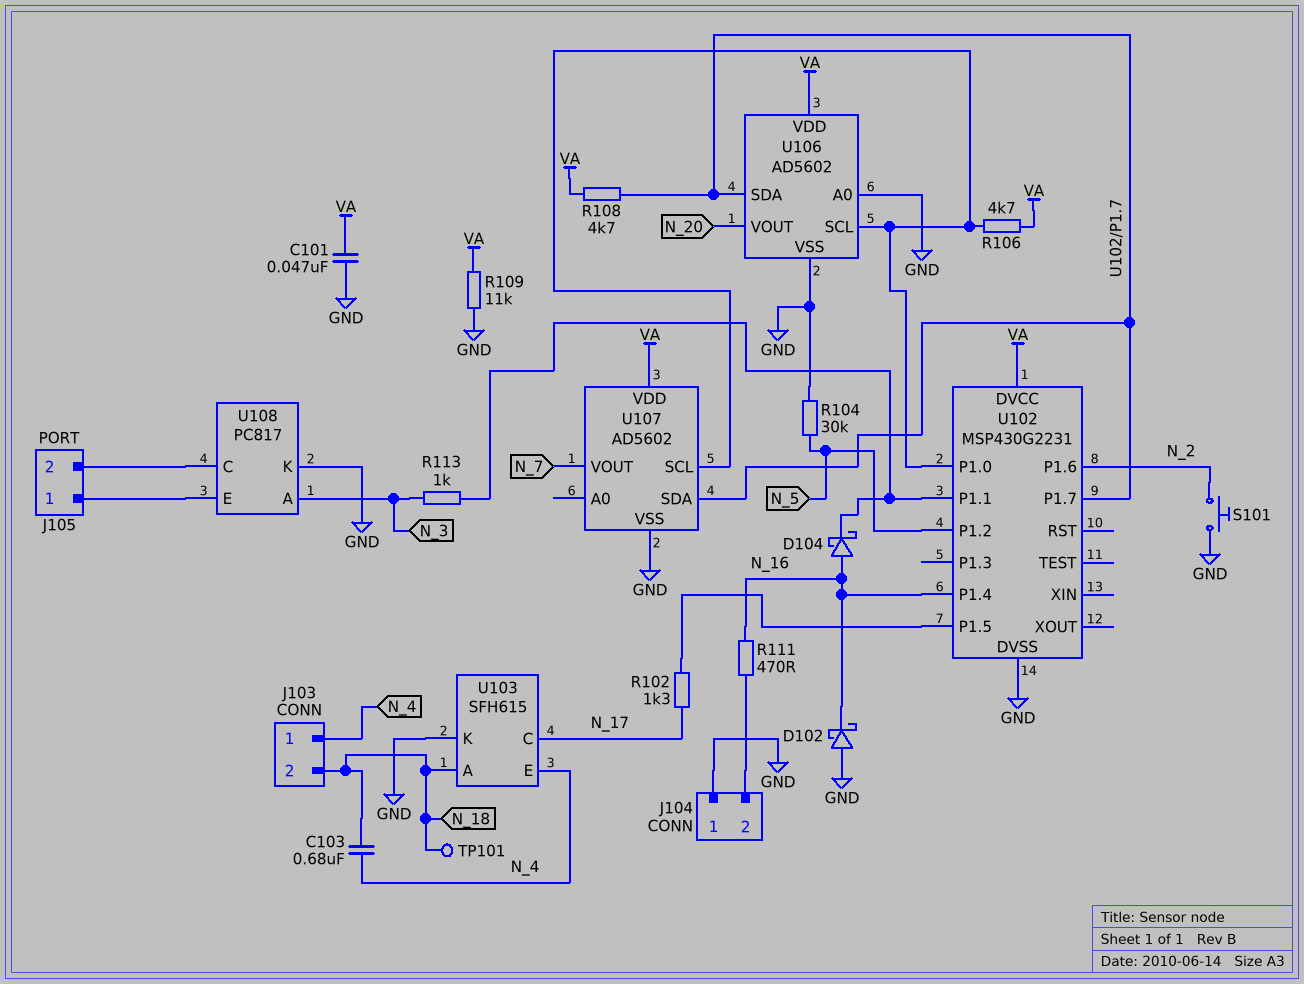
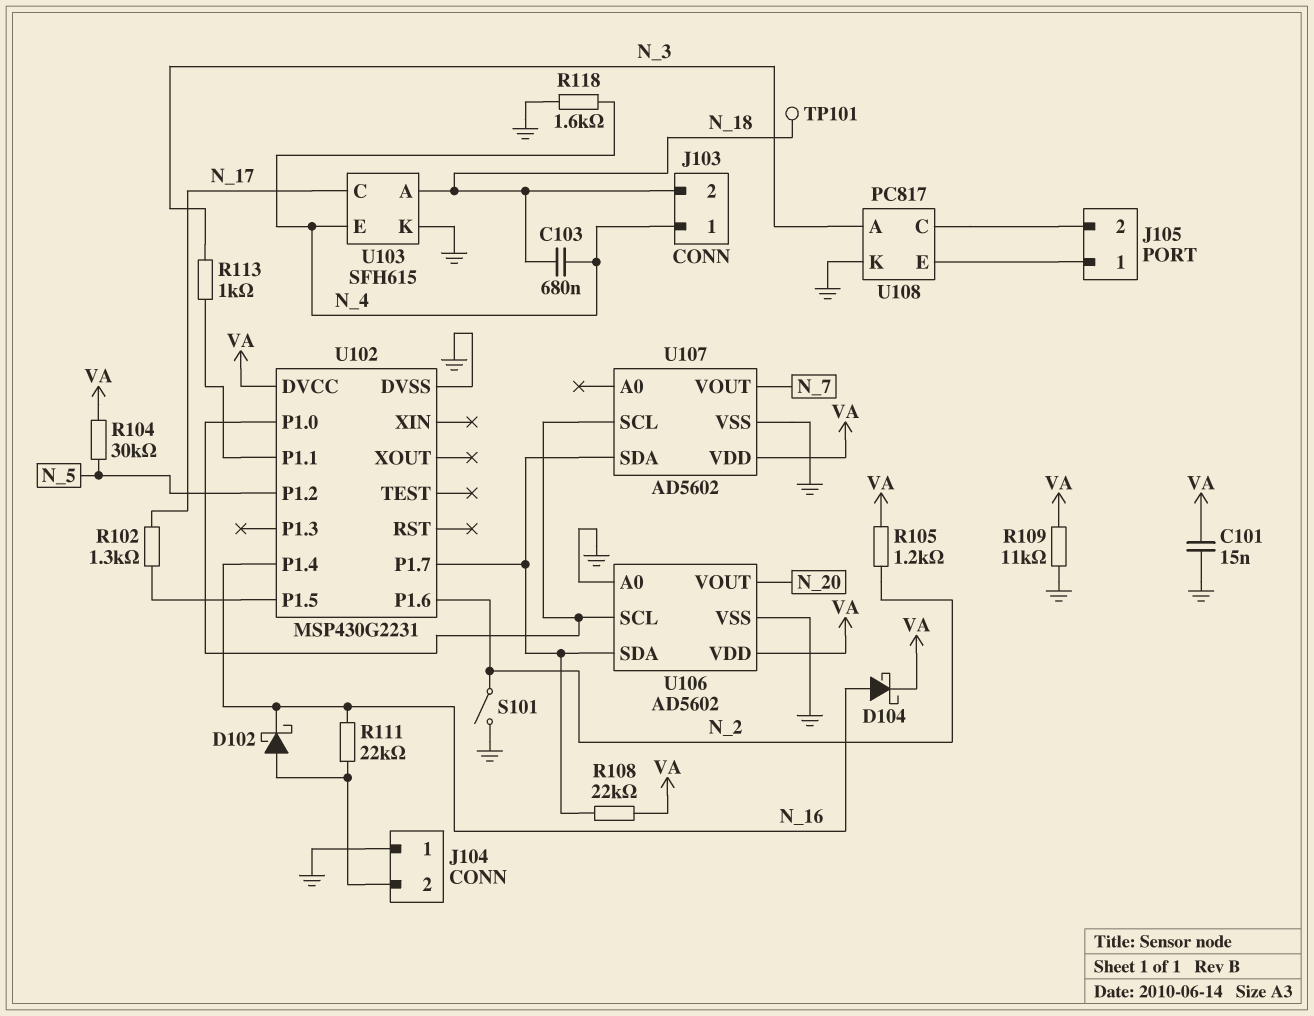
C101: 47nF (GND, VA) -> 15nF (GND, VA)
D102: schottky (A GND, K N_16) -> schottky (A J104/2, K N_16)
D104: schottky (A N_16, K U102/P1.1) -> schottky (A N_16, K VA)
R104: 30k (GND, N_5) -> 30k (N_5, VA)
R105: none -> 1.2k (N_2, VA)
R106: 4.7k (U102/P1.0, VA) -> none
R108: 4.7k (U102/P1.7, VA) -> 22k (U102/P1.7, VA)
R111: 470 (J104/2, N_16) -> 22k (J104/2, N_16)
R118: none -> 1.6k (GND, N_4)
S101: button (GND, N_2) -> switch (GND, N_2)

